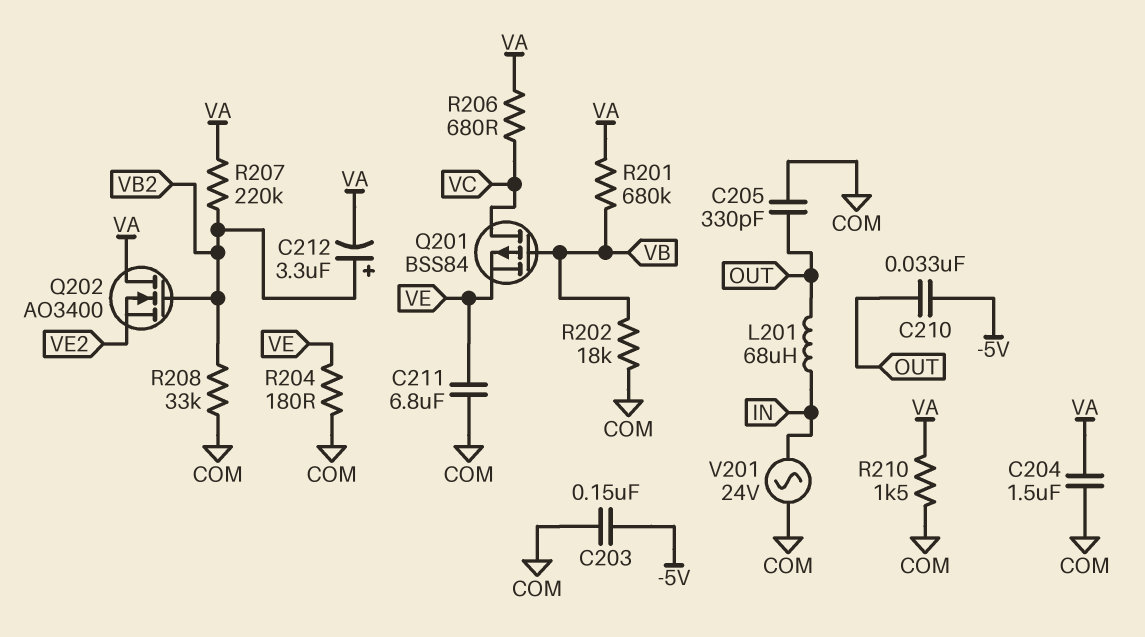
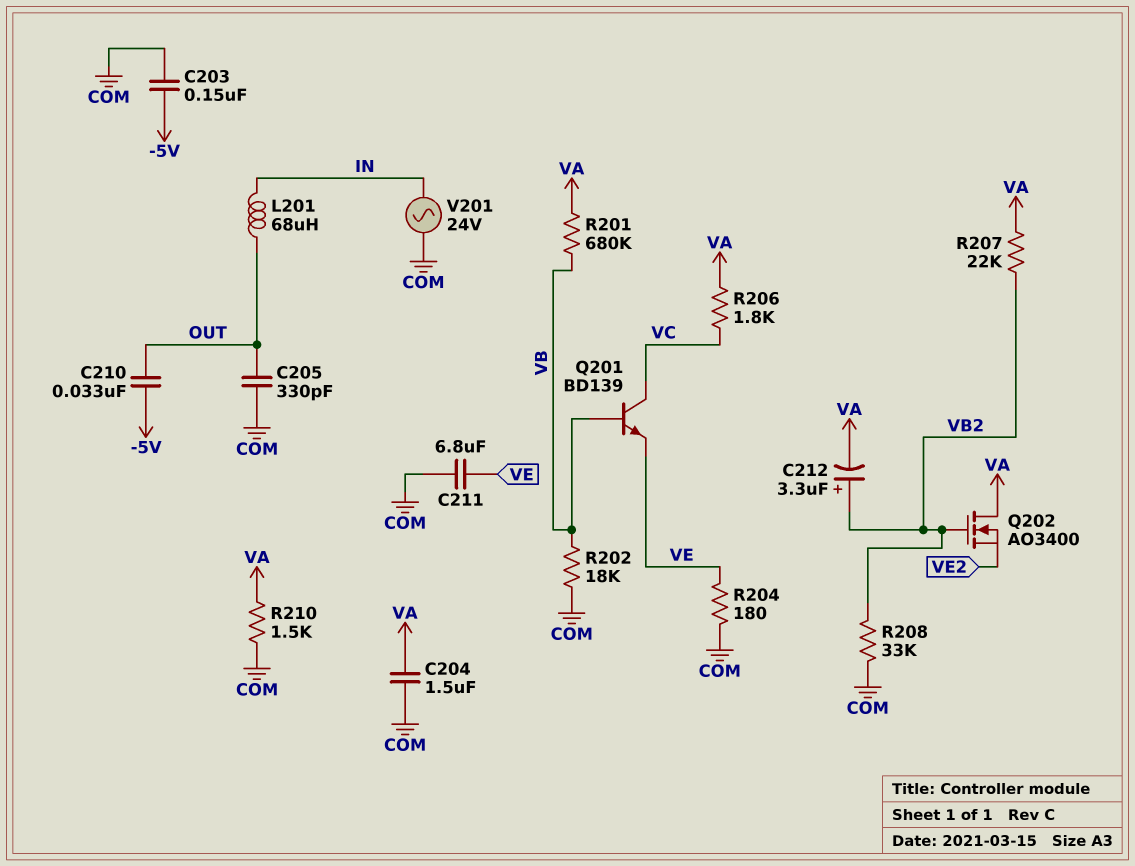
Q201: PMOS BSS84 (G VB, D VC, S VE) -> NPN BD139 (B VB, C VC, E VE)
R206: 680 (VA, VC) -> 1.8k (VA, VC)
R207: 220k (VA, VB2) -> 22k (VA, VB2)

